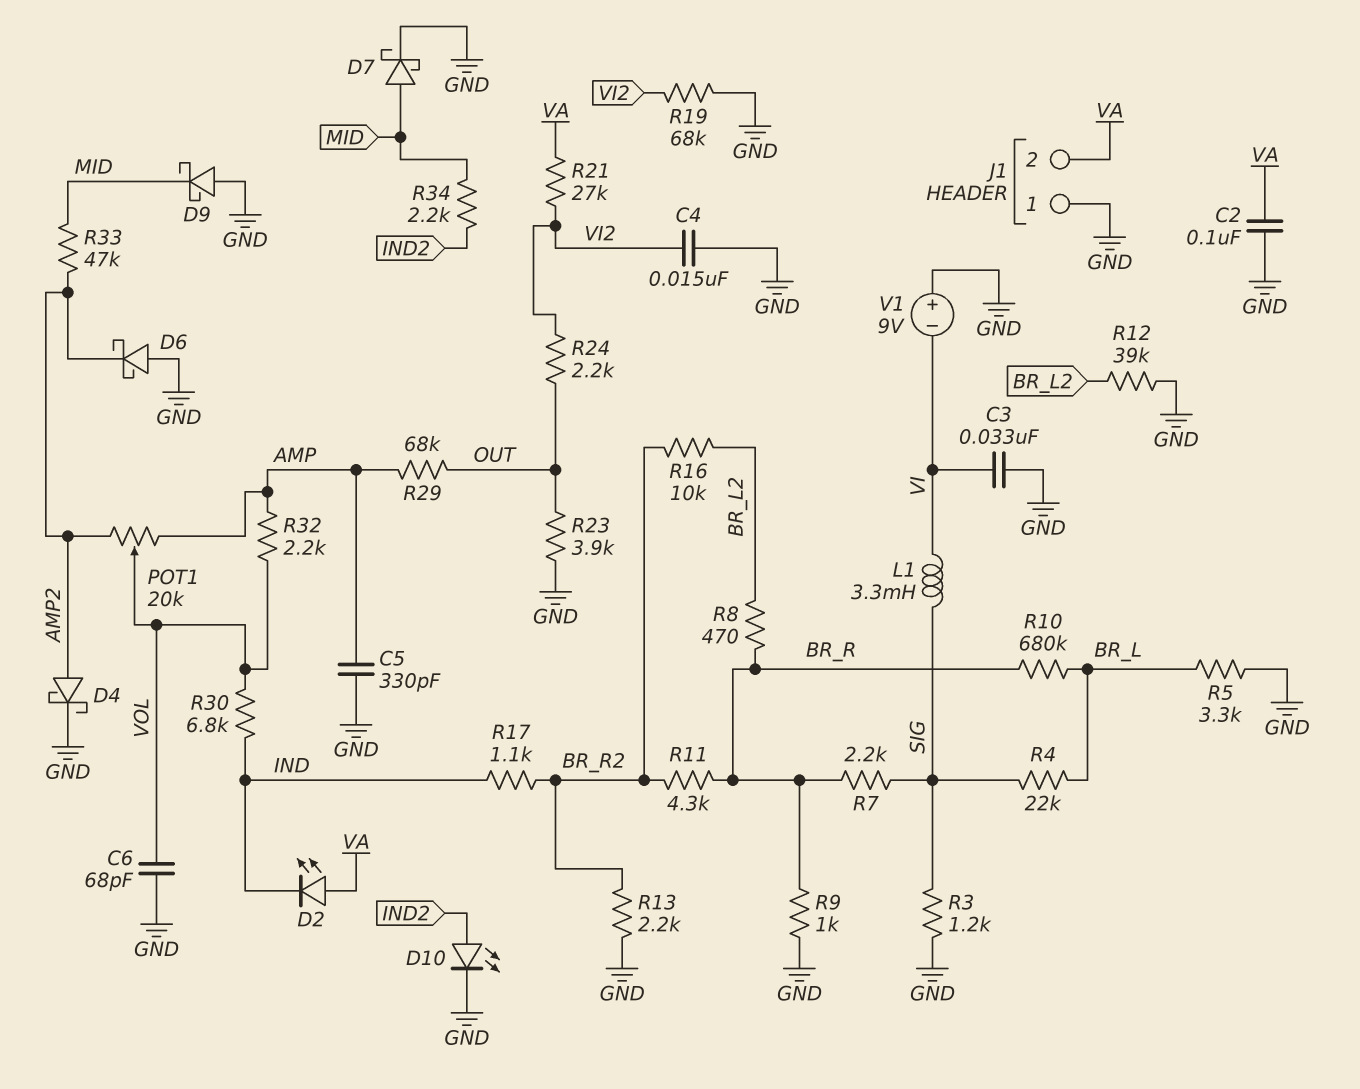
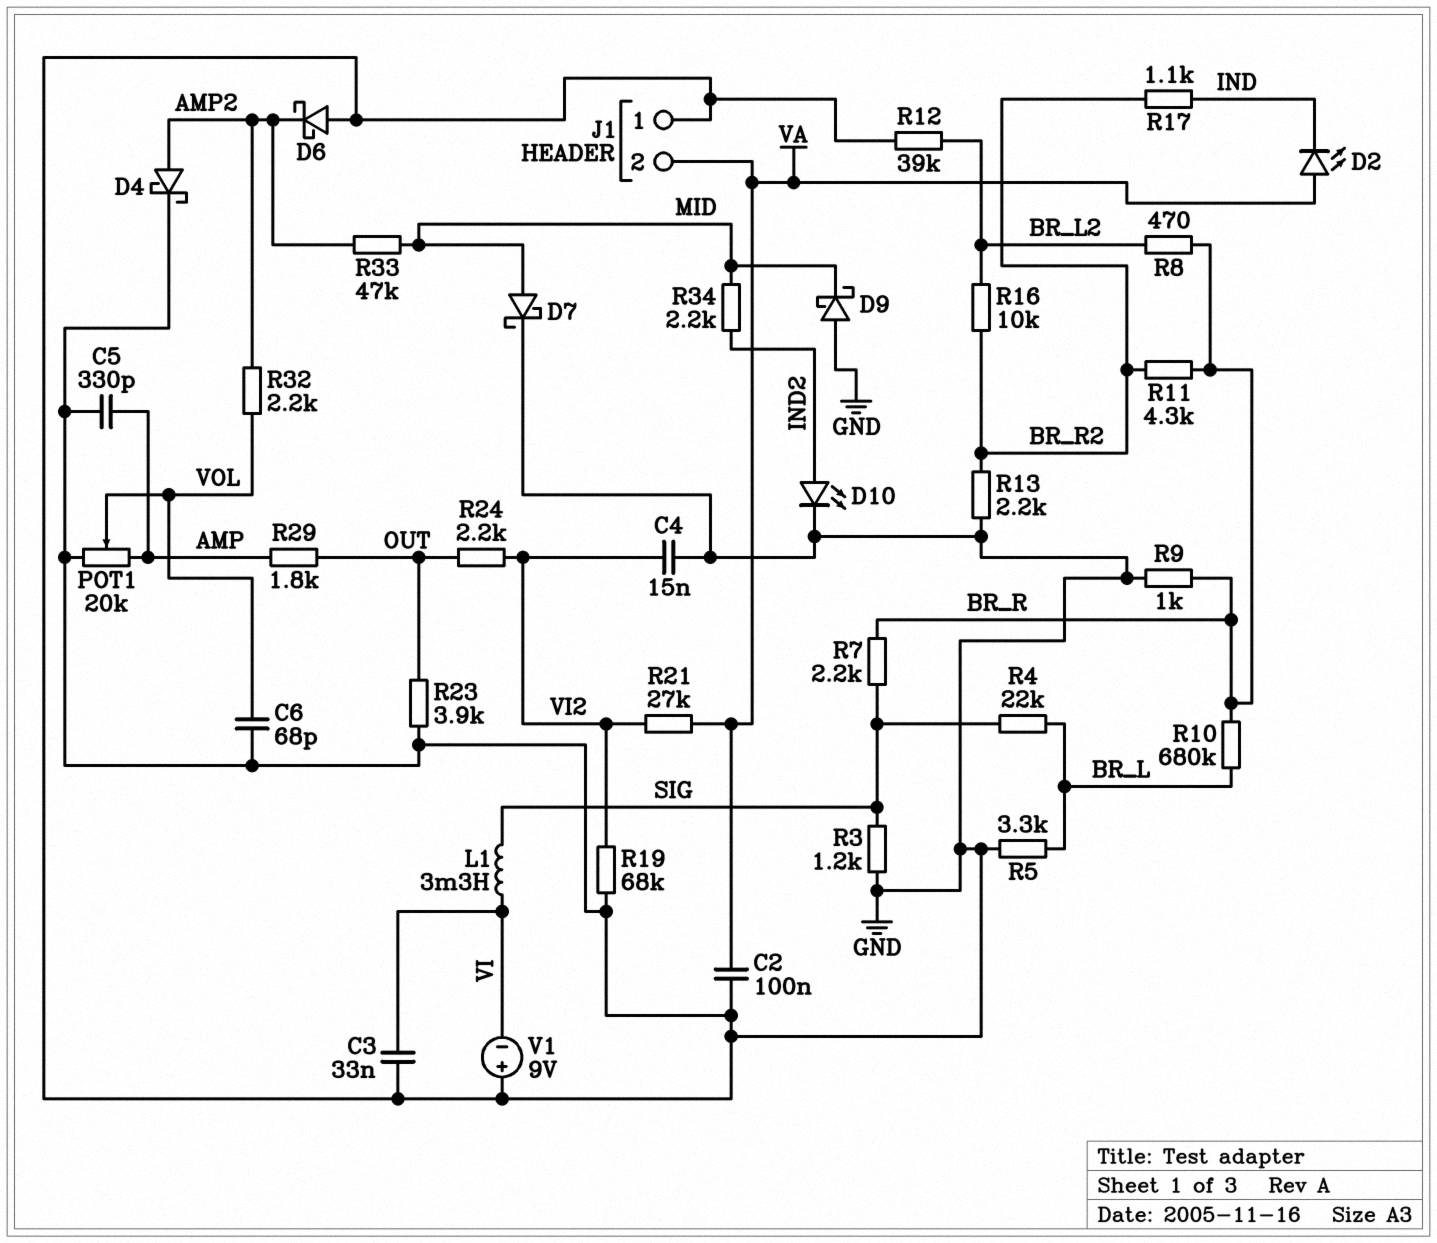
POT1: 20k (AMP, AMP2, wiper VOL) -> 20k (AMP, GND, wiper VOL)
R29: 68k (AMP, OUT) -> 1.8k (AMP, OUT)
R30: 6.8k (IND, VOL) -> none
R32: 2.2k (AMP, VOL) -> 2.2k (AMP2, VOL)

